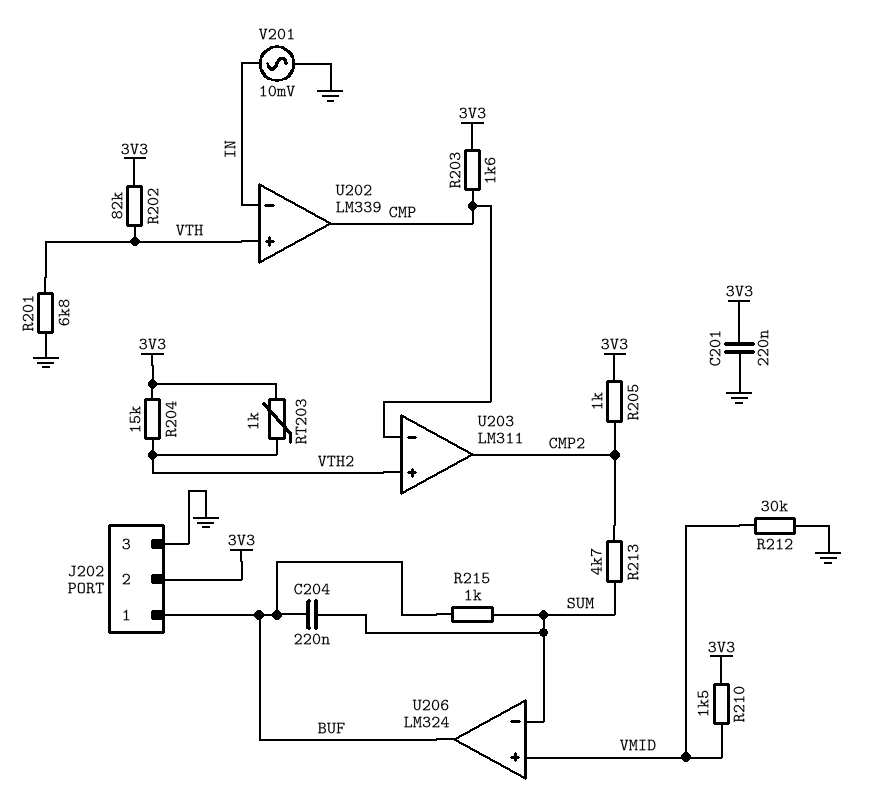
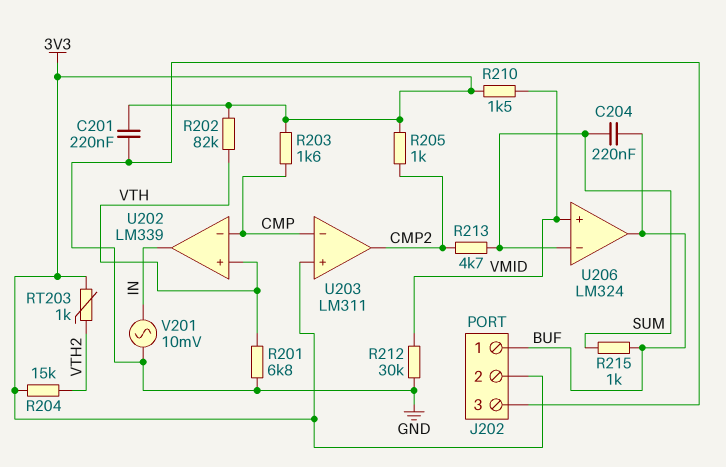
U202 pin in-: IN -> CMP
U202 pin out: CMP -> IN
U203 pin in+: VTH2 -> 3V3

